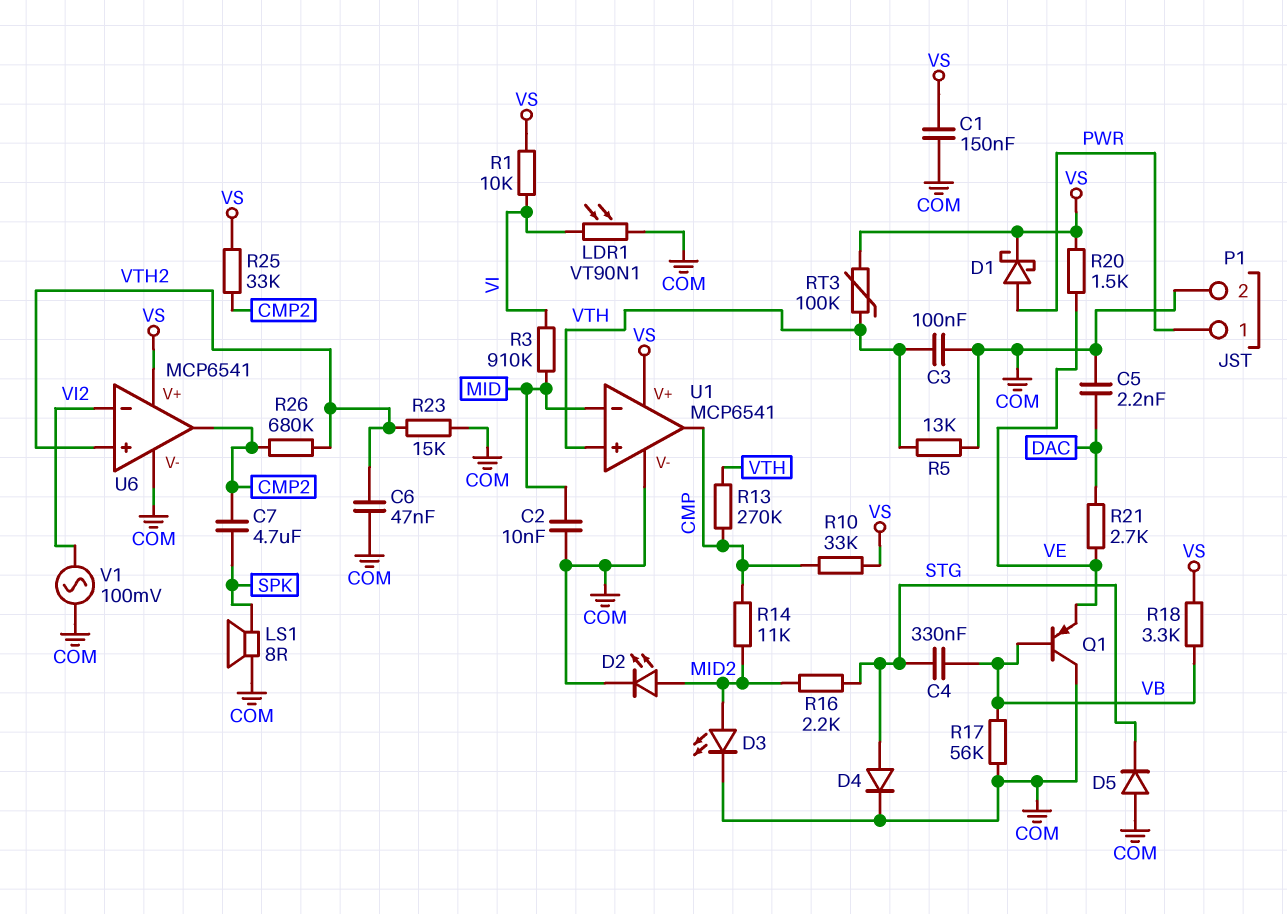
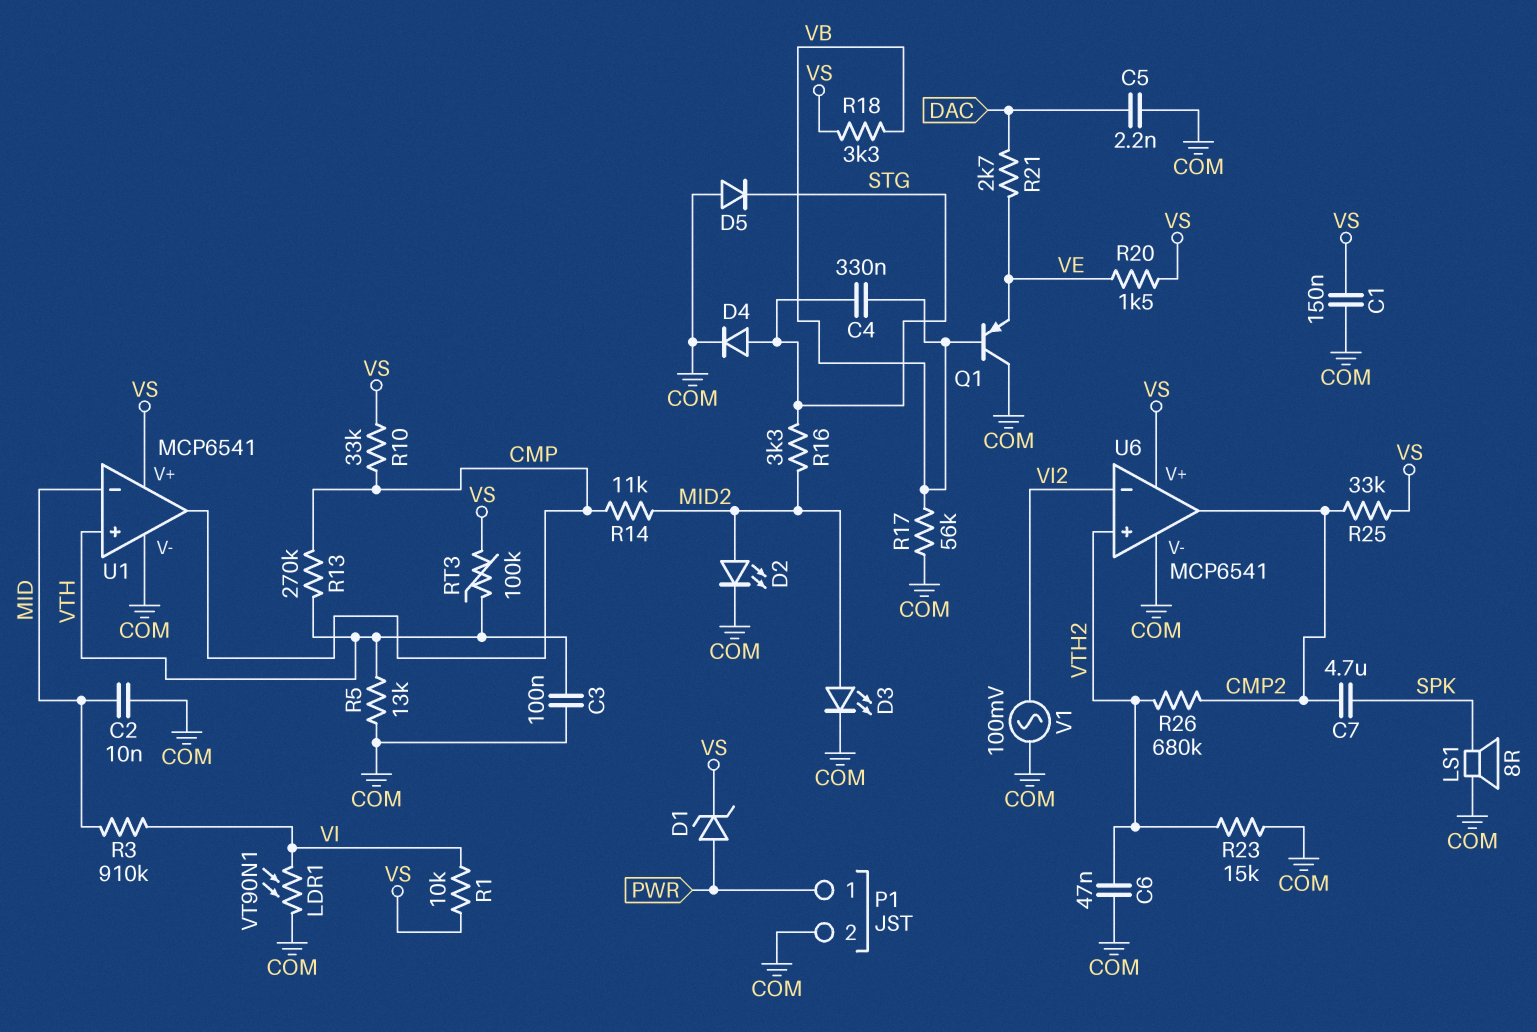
D1: schottky (A PWR, K VS) -> zener (A PWR, K VS)
R16: 2.2k (MID2, STG) -> 3.3k (MID2, STG)

